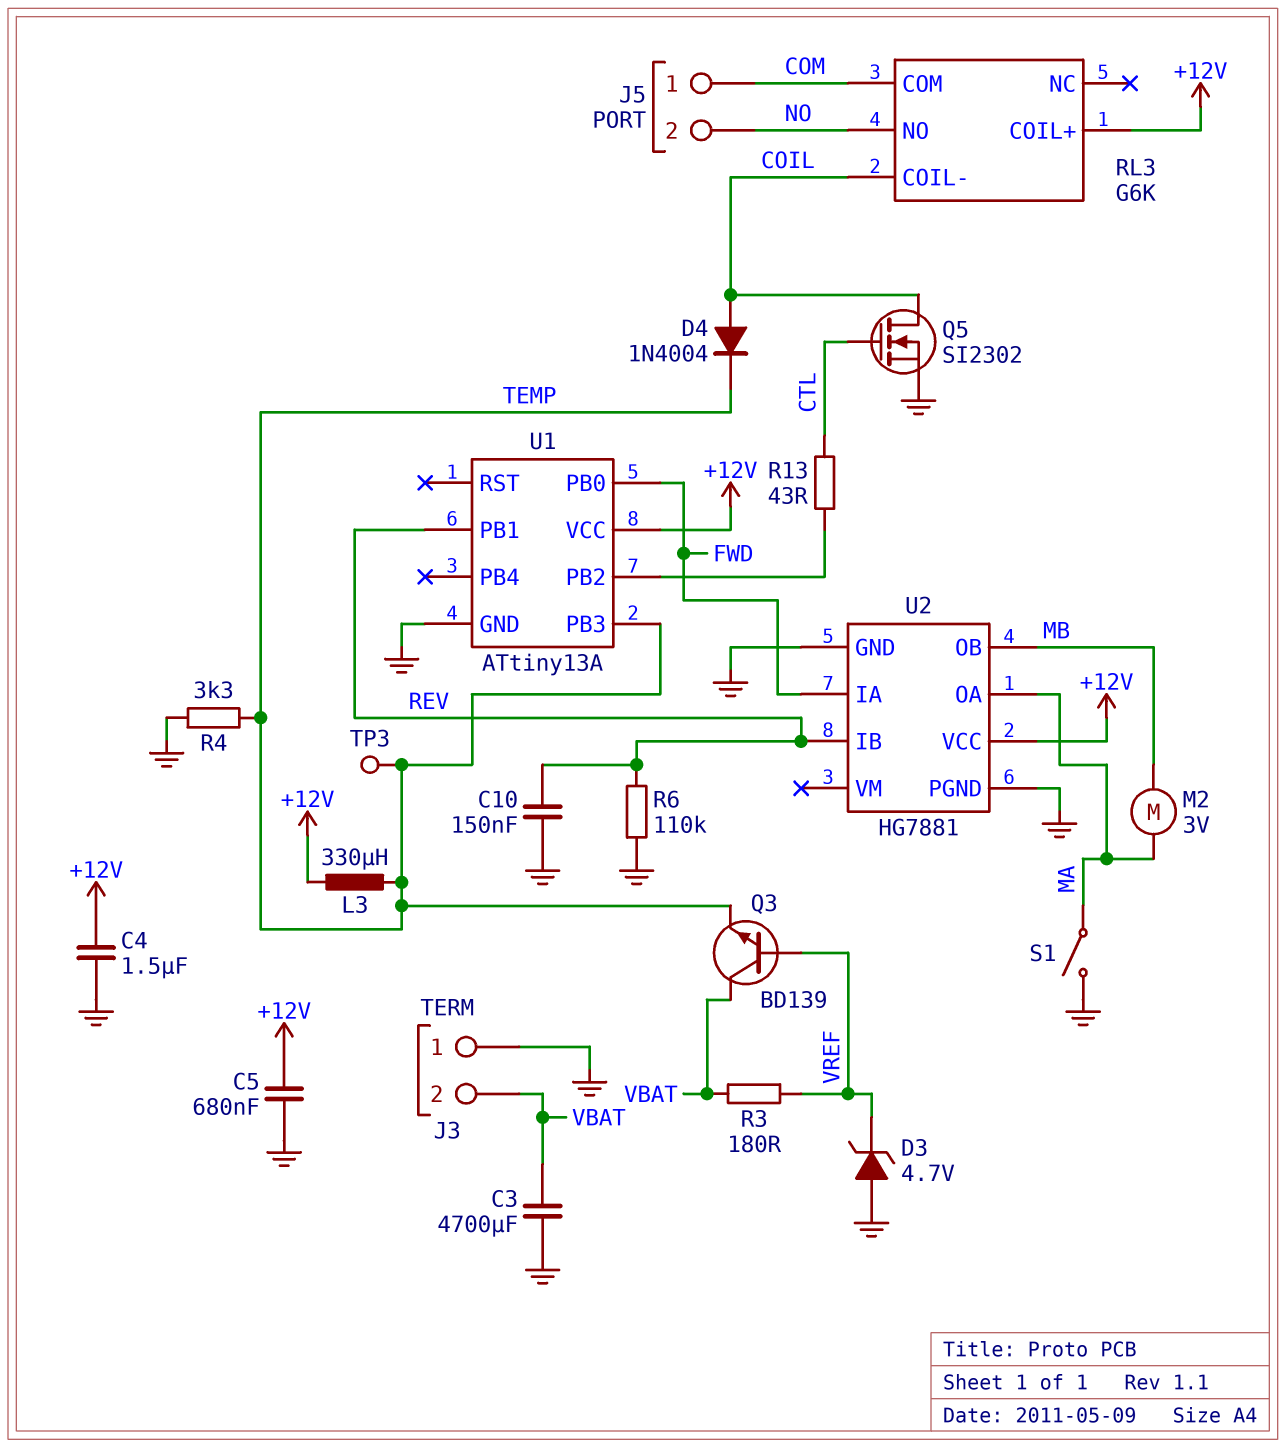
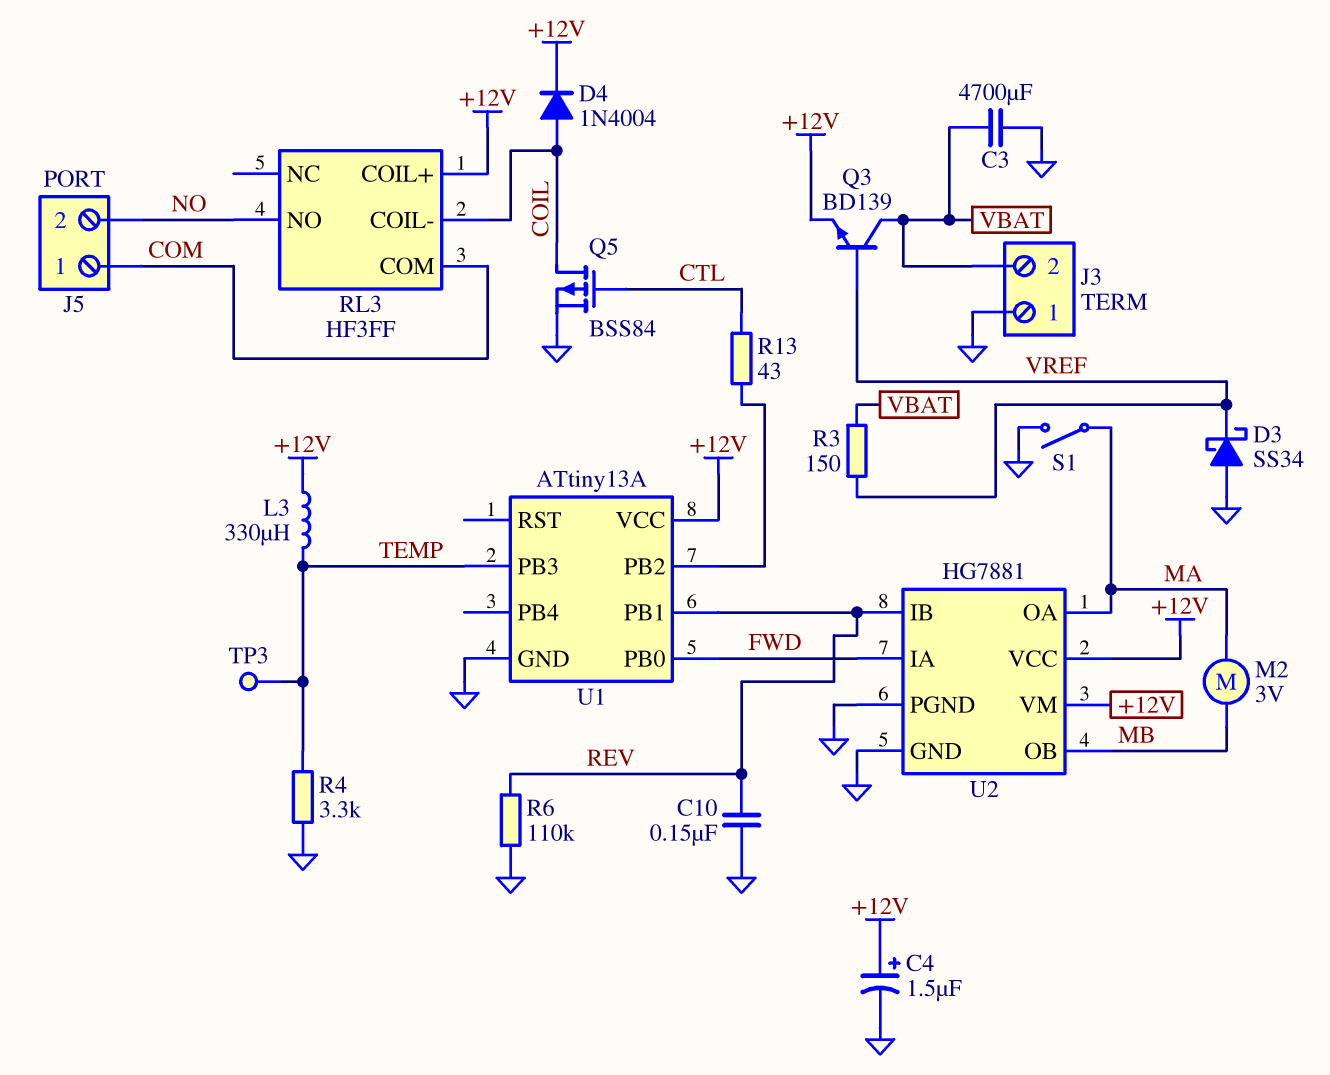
C4: 1.5uF (+12V, GND) -> 1.5uF (plus +12V, minus GND)
C5: 680nF (+12V, GND) -> none
D3: zener 4.7V (A GND, K VREF) -> schottky SS34 (A GND, K VREF)
D4: diode 1N4004 (A COIL, K TEMP) -> diode 1N4004 (A COIL, K +12V)
Q3: NPN BD139 (B VREF, C VBAT, E TEMP) -> NPN BD139 (B VREF, C VBAT, E +12V)
Q5: NMOS SI2302 (G CTL, D COIL, S GND) -> PMOS BSS84 (G CTL, D COIL, S GND)
R3: 180 (VBAT, VREF) -> 150 (VBAT, VREF)
RL3: G6K -> HF3FF
U2 pin VM: none -> +12V

